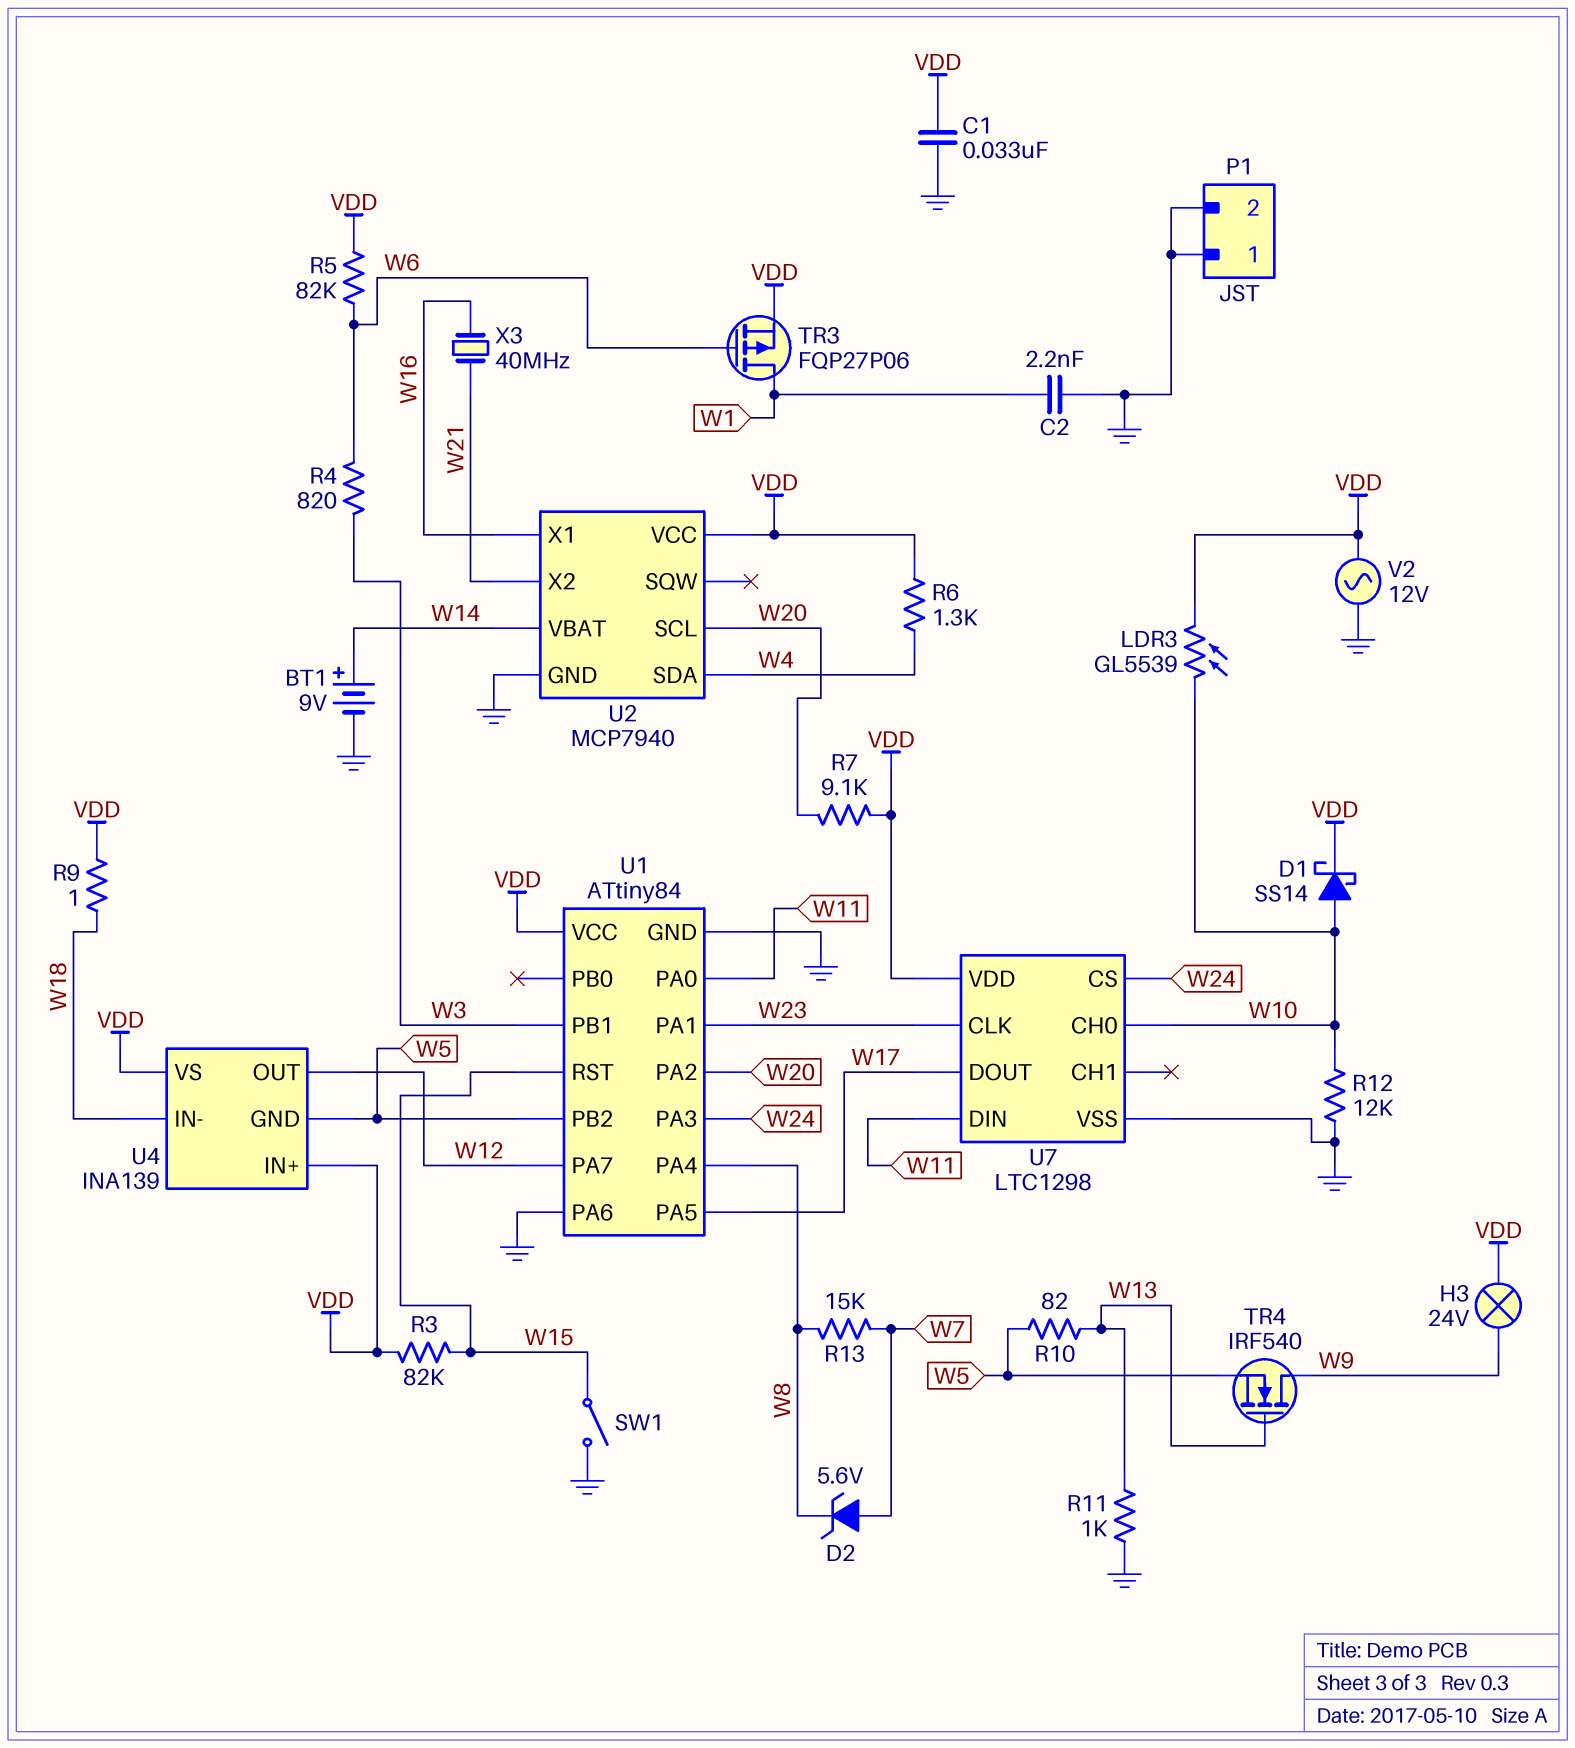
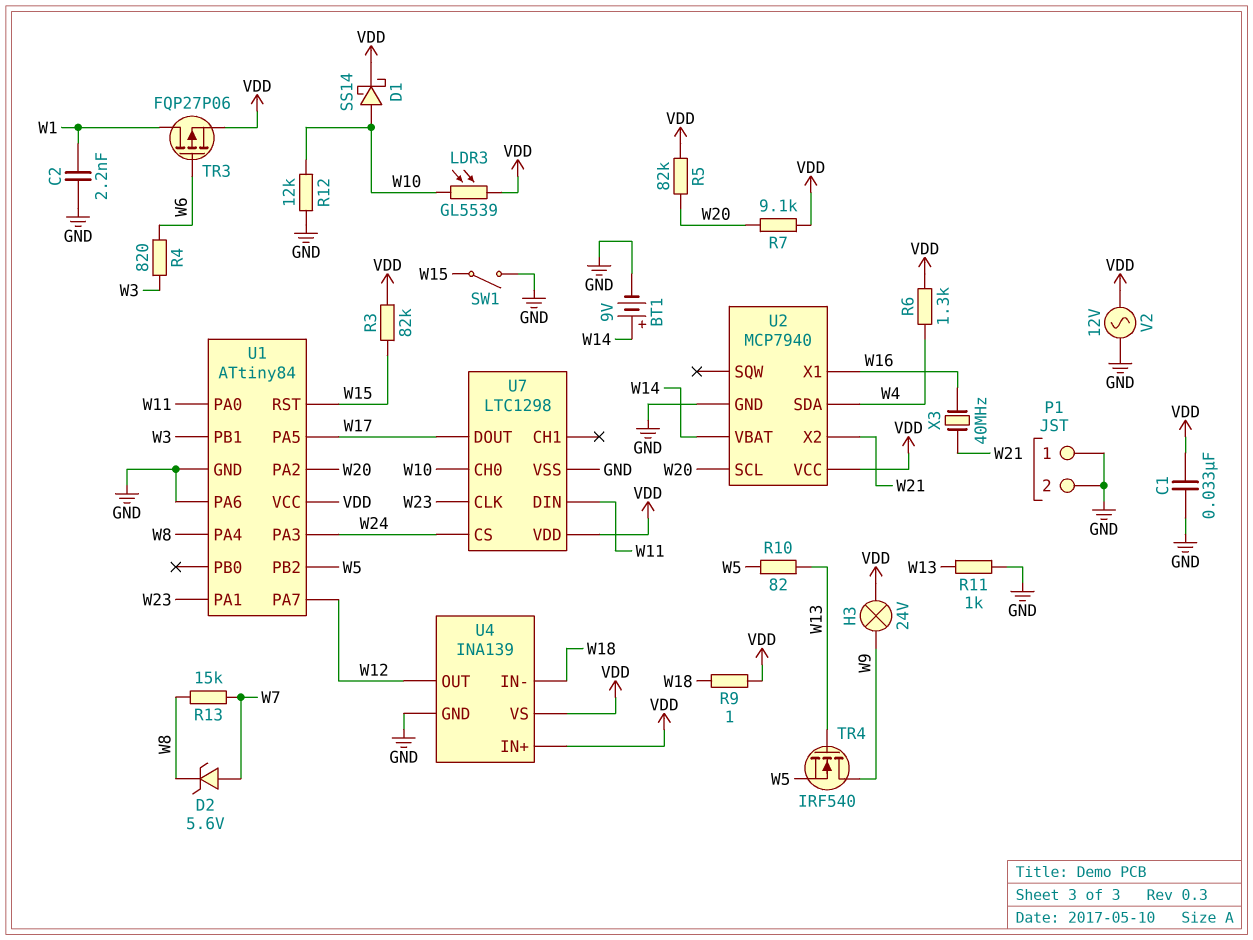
R5: 82k (VDD, W6) -> 82k (VDD, W20)
U4 pin GND: W5 -> GND

